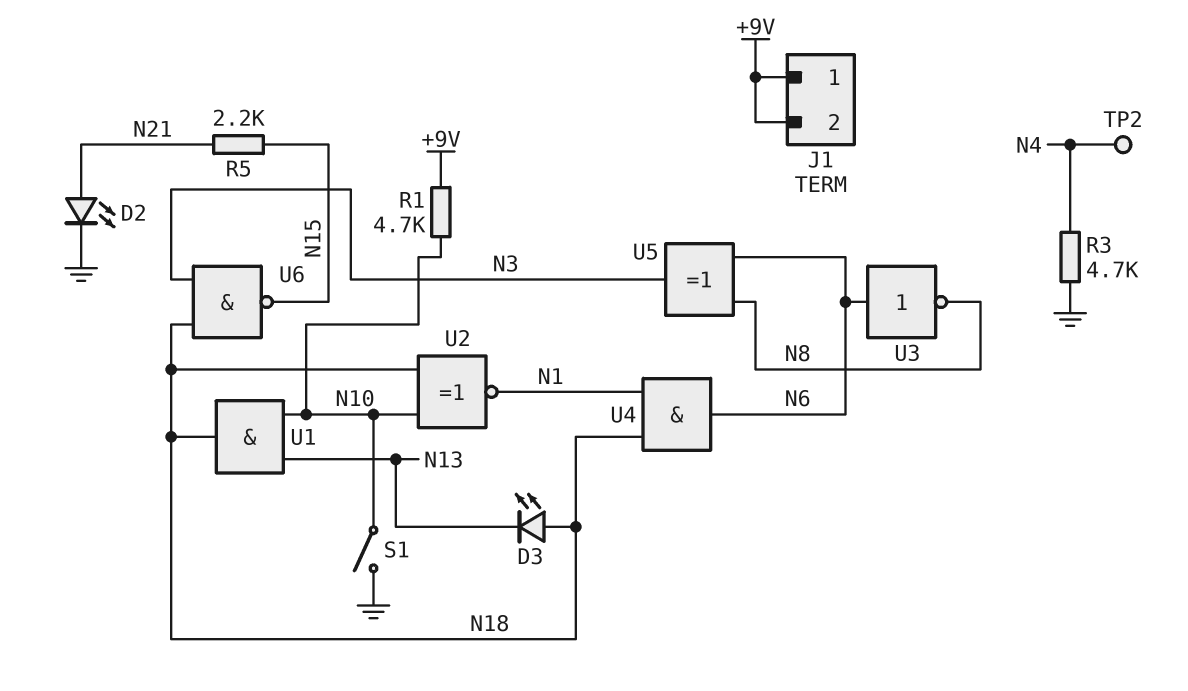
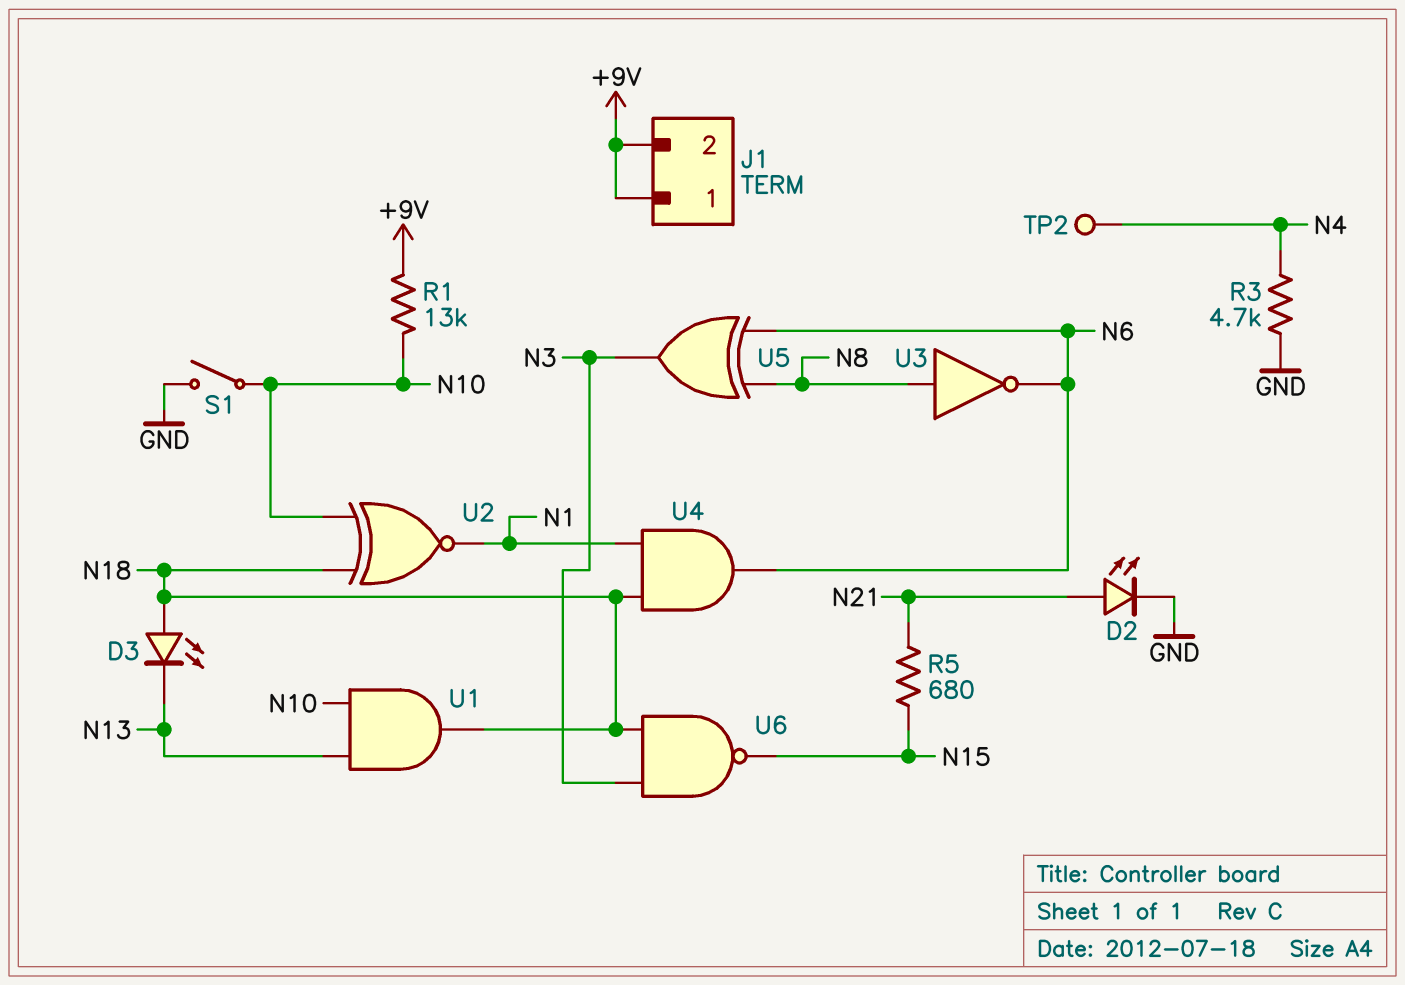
R1: 4.7k (+9V, N10) -> 13k (+9V, N10)
R5: 2.2k (N15, N21) -> 680 (N15, N21)
U3: NOT (in N6, out N8) -> NOT (in N8, out N6)

